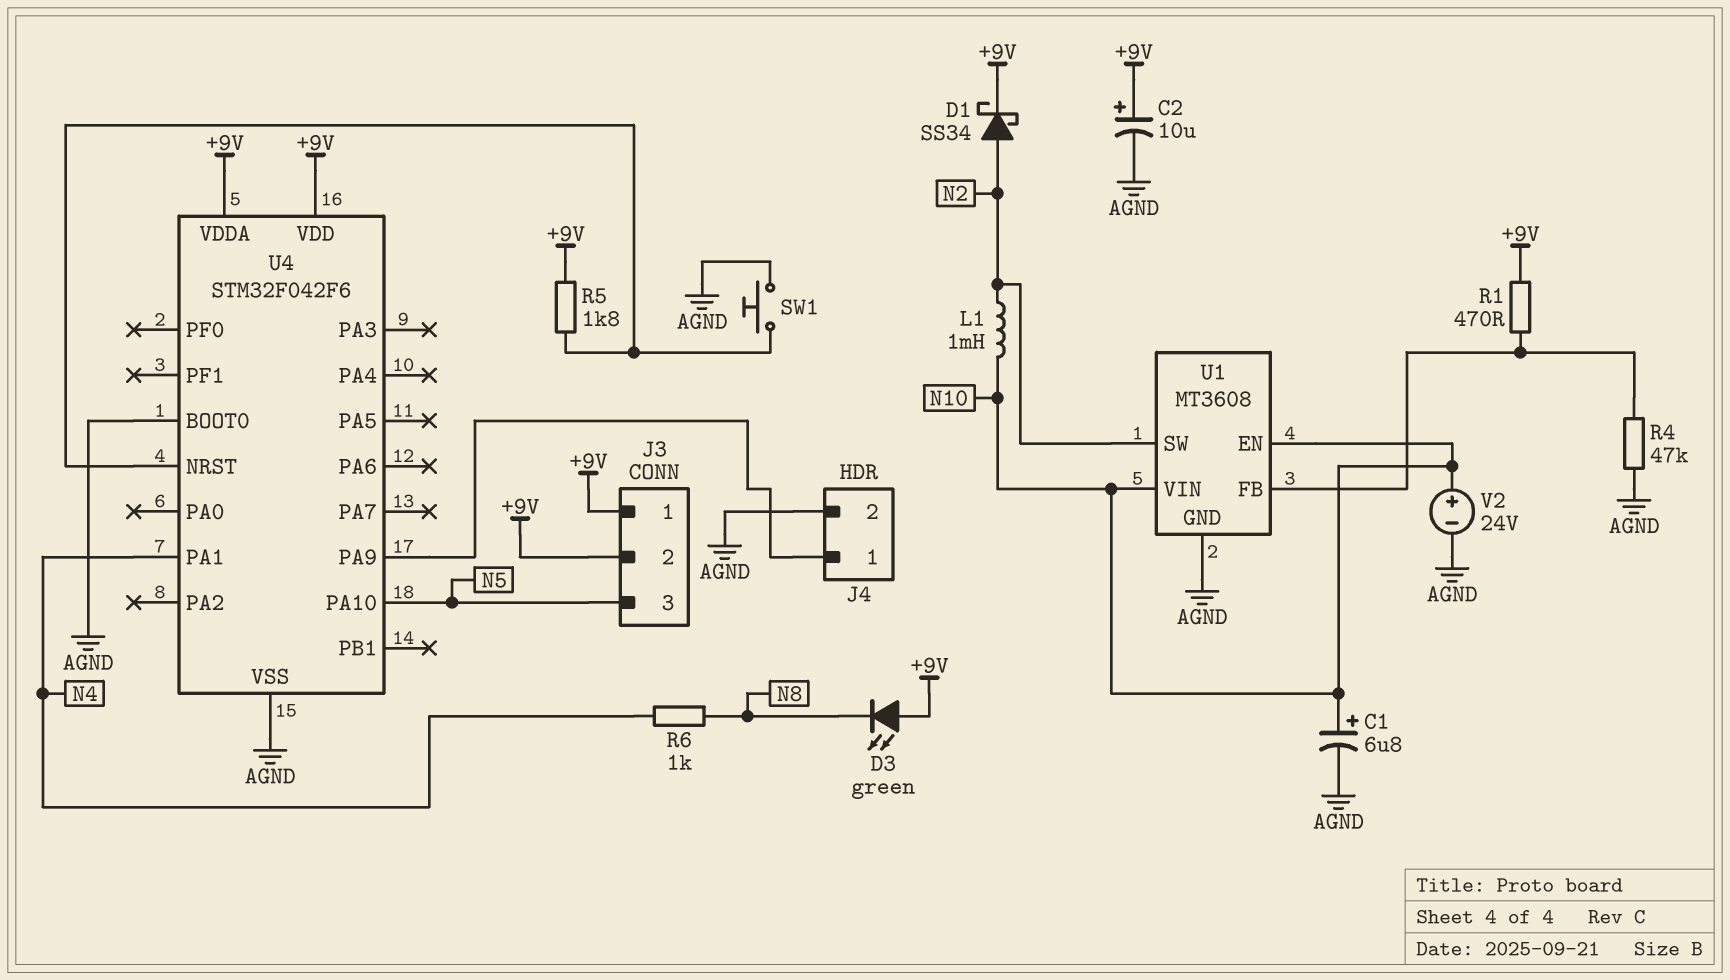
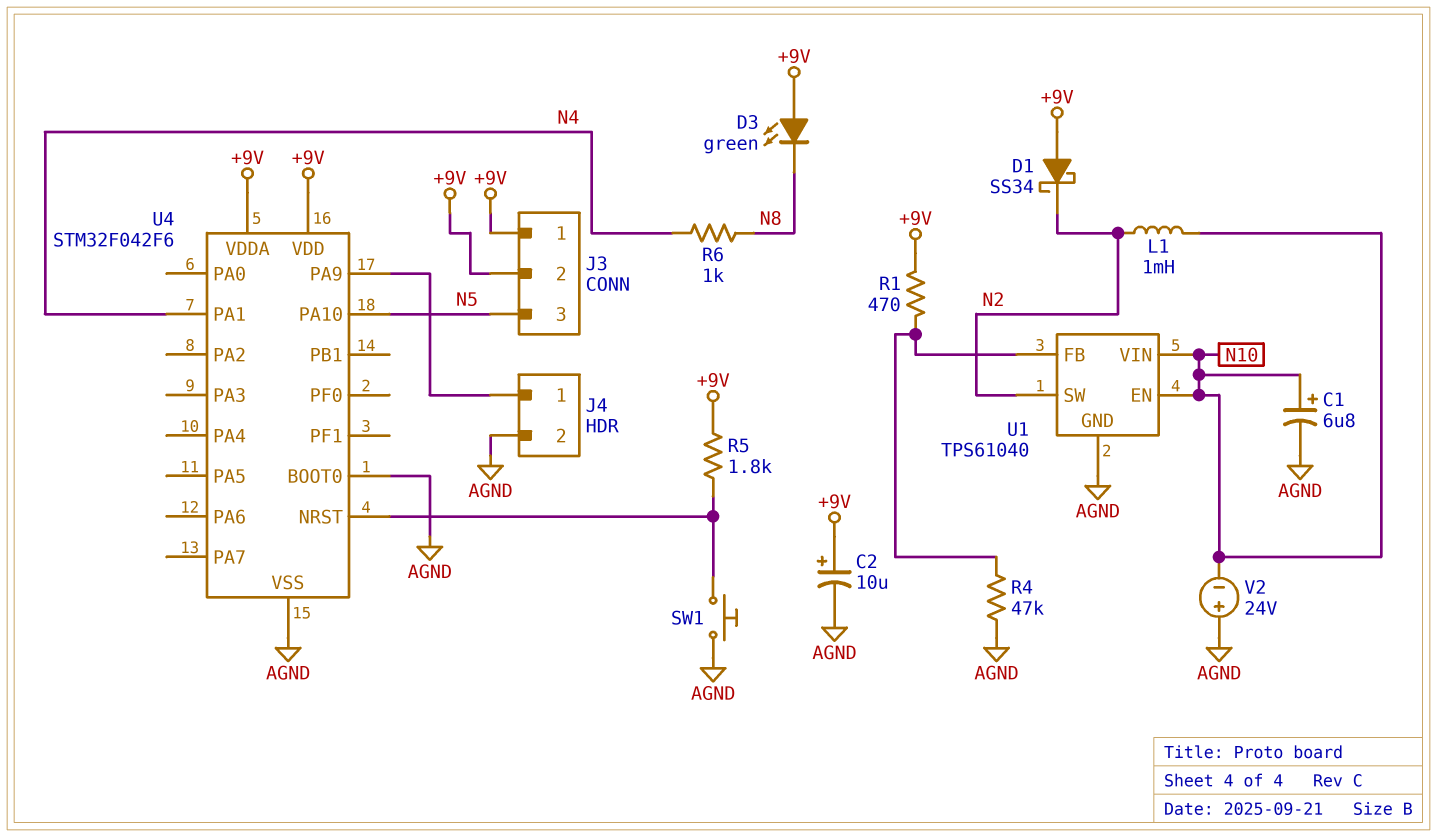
D1: schottky SS34 (A N2, K +9V) -> schottky SS34 (A +9V, K N2)
U1: MT3608 -> TPS61040
V2: 24V (plus N10, minus AGND) -> 24V (plus AGND, minus N10)

